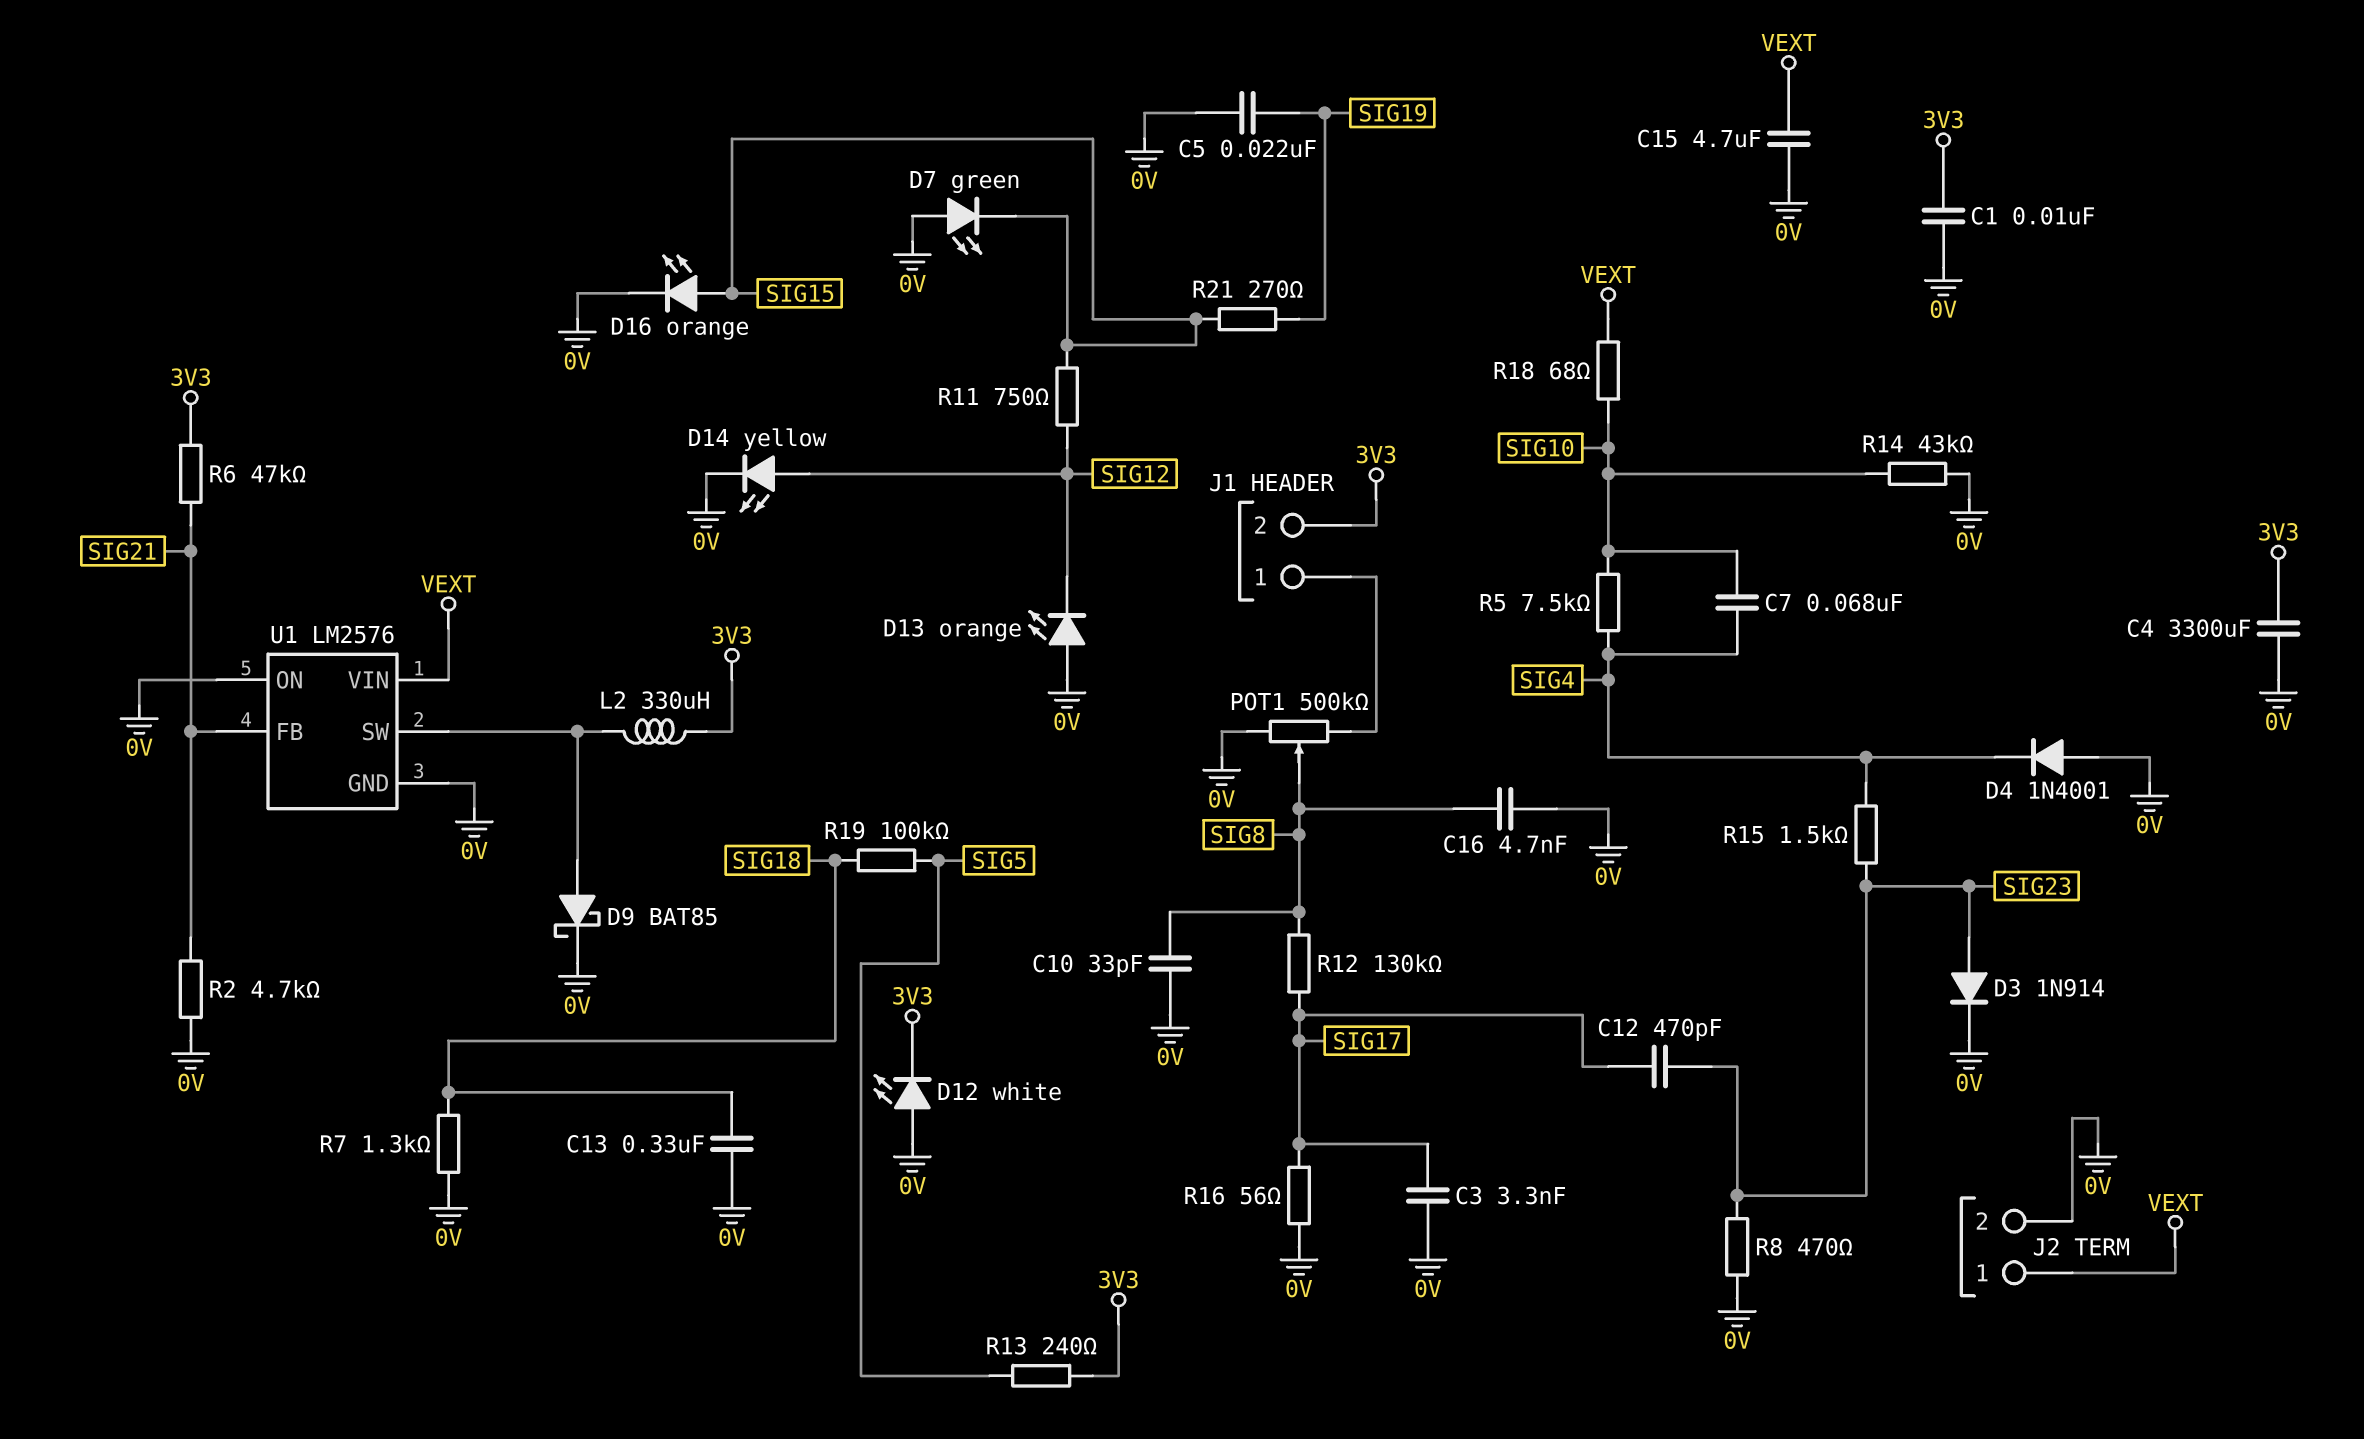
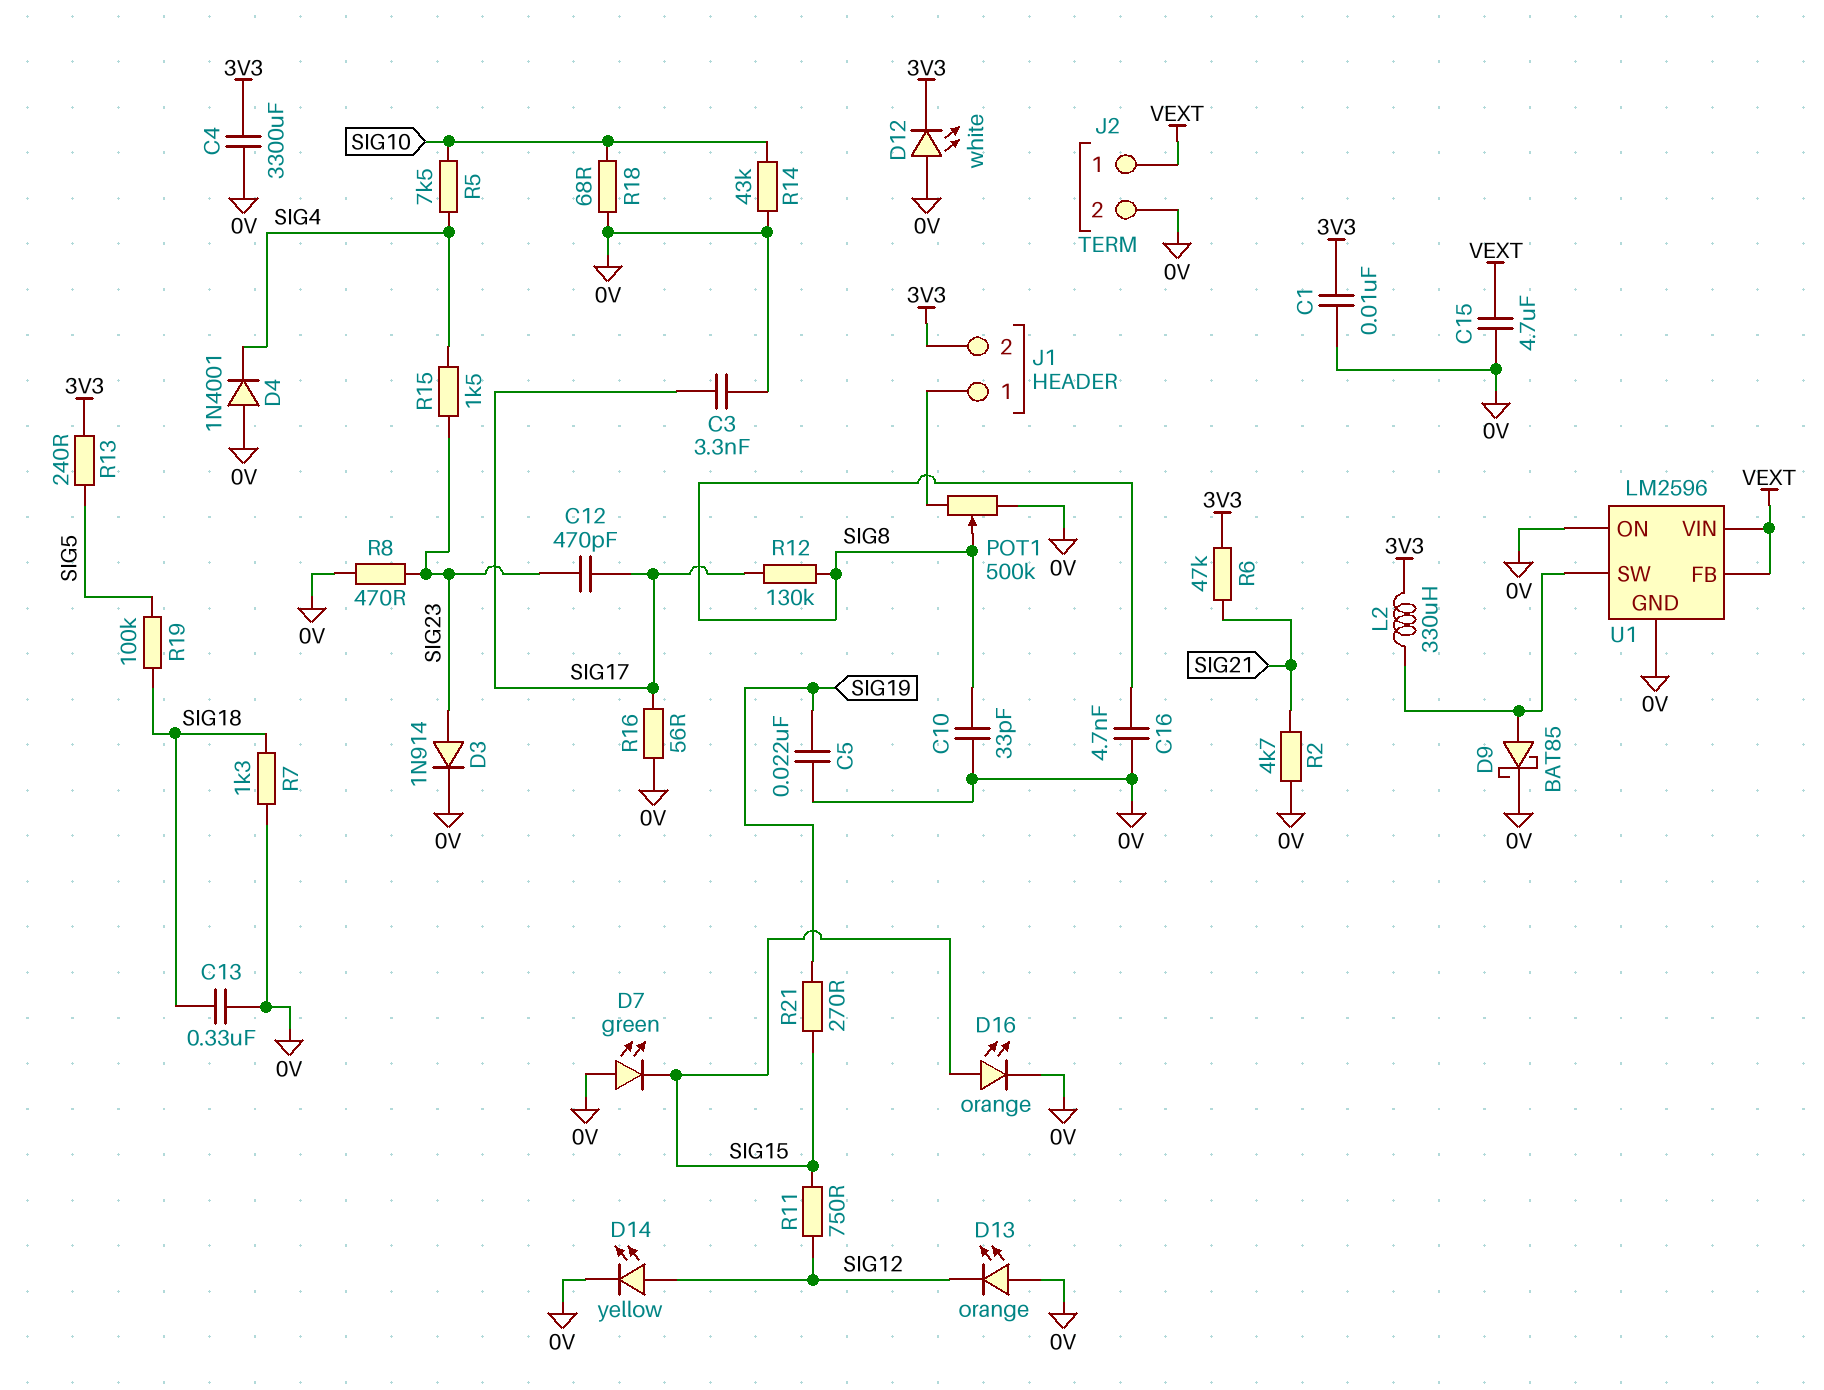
C7: 68nF (SIG4, SIG10) -> none
R18: 68 (SIG10, VEXT) -> 68 (0V, SIG10)
U1: LM2576 -> LM2596
U1 pin FB: SIG21 -> VEXT

